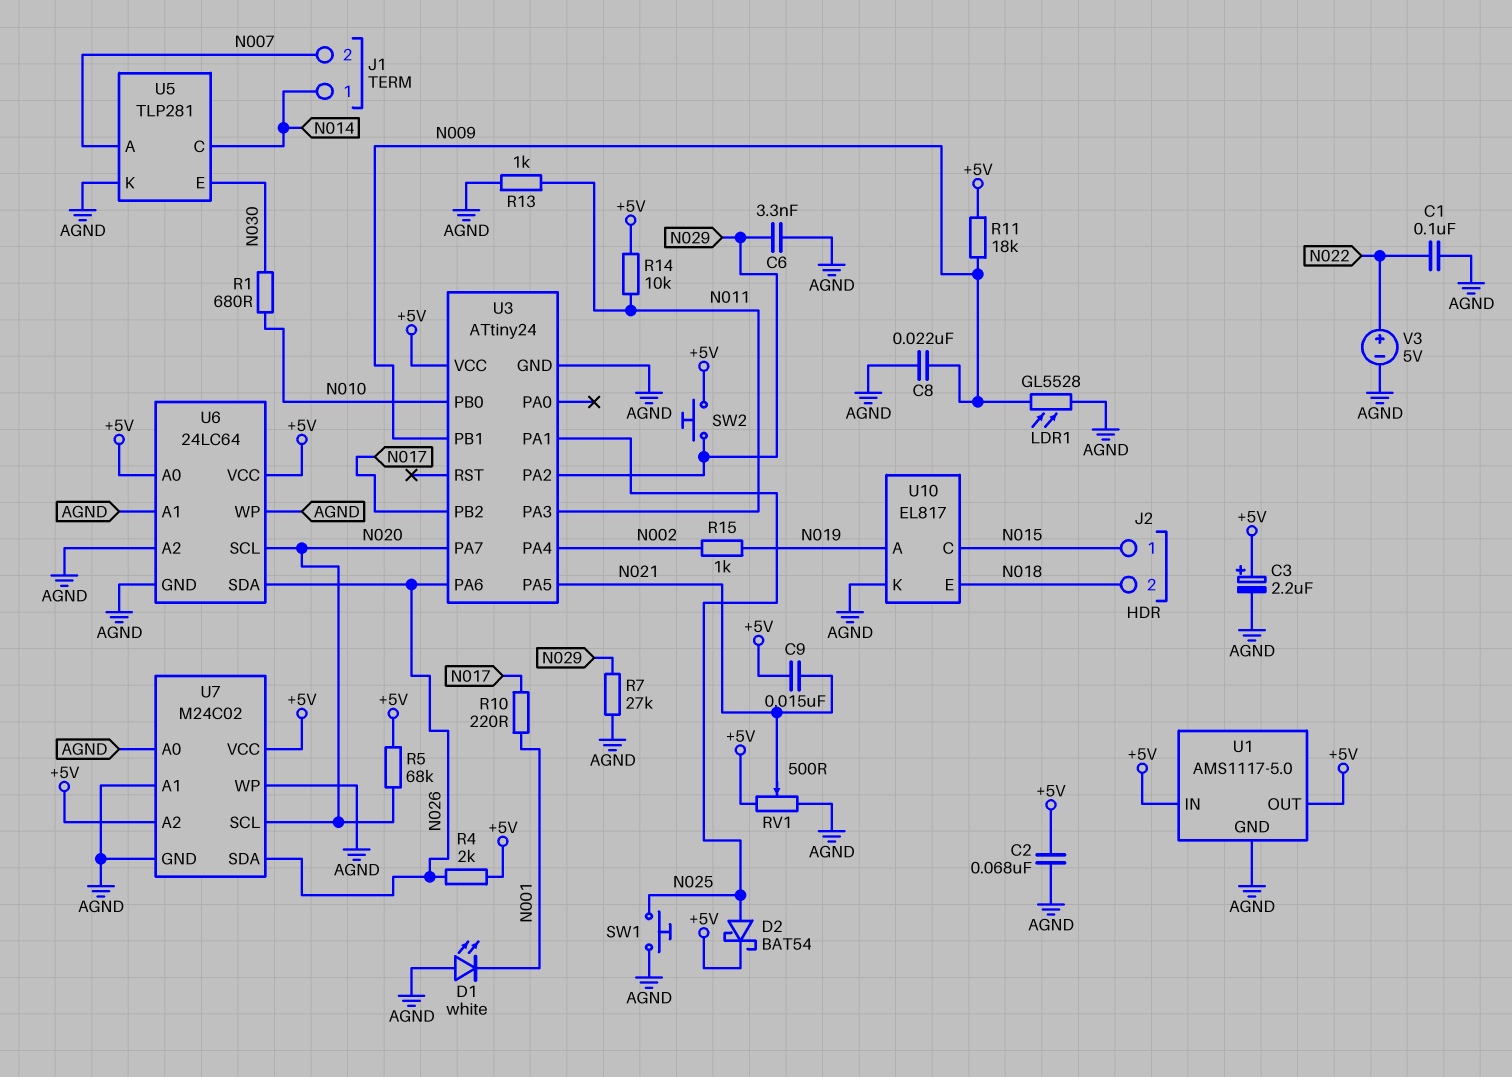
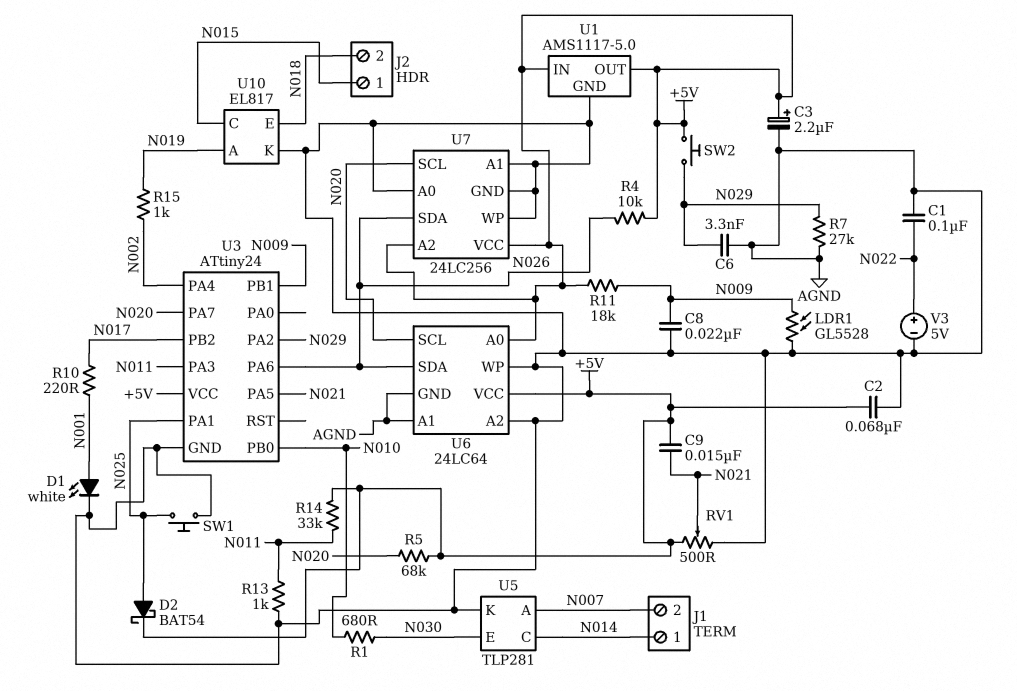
D1: LED white (A AGND, K N001) -> LED white (A N001, K AGND)
R4: 2k (+5V, N026) -> 10k (+5V, N026)
R14: 10k (+5V, N011) -> 33k (+5V, N011)
U7: M24C02 -> 24LC256

